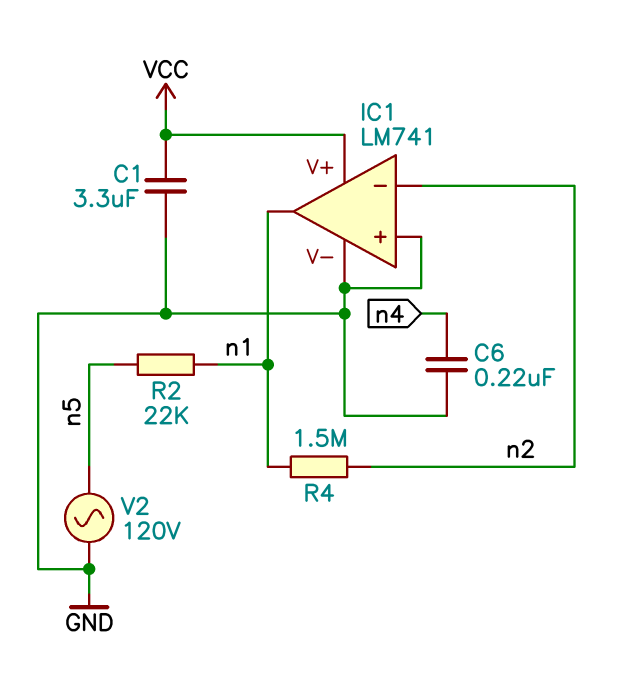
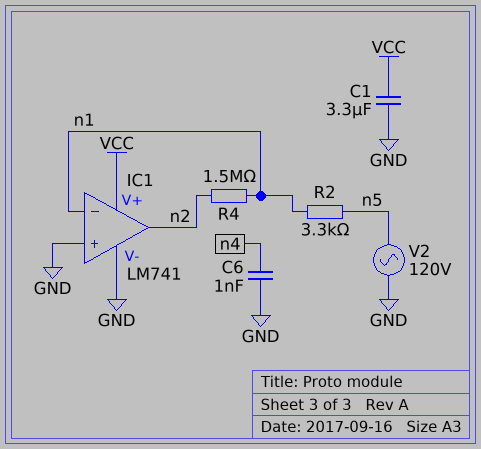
C6: 220nF (GND, n4) -> 1nF (GND, n4)
IC1 pin in-: n2 -> n1
IC1 pin out: n1 -> n2
R2: 22k (n1, n5) -> 3.3k (n1, n5)

